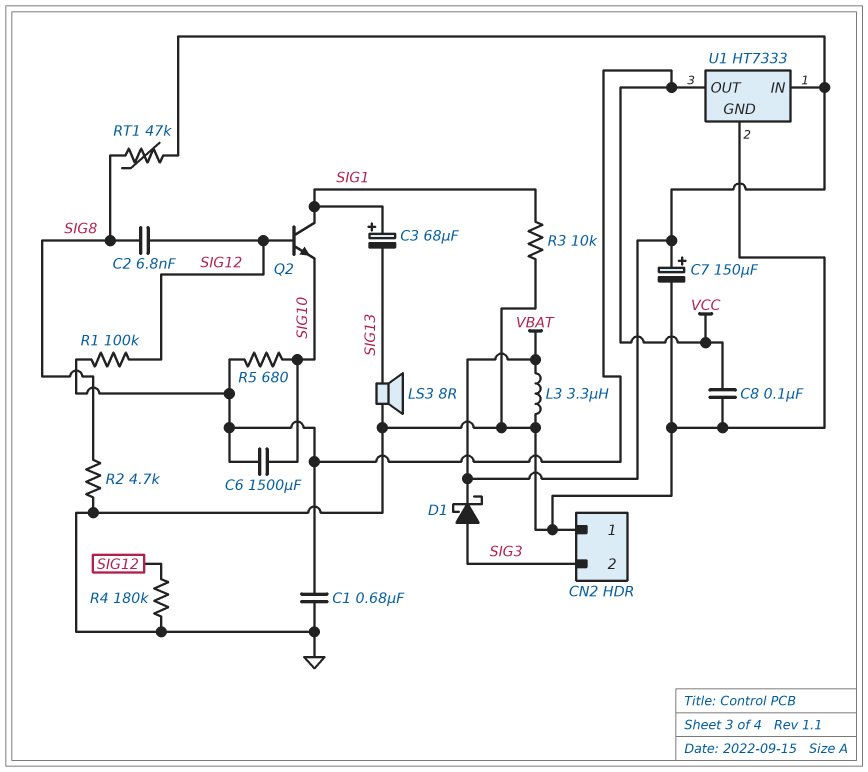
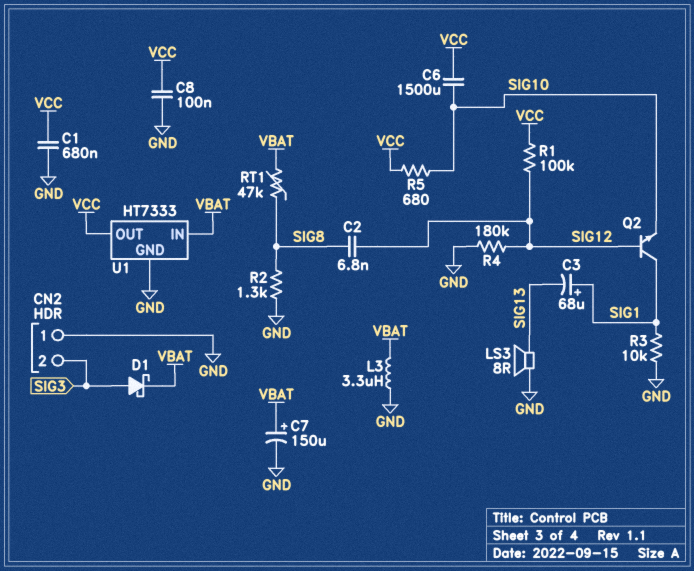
R2: 4.7k (GND, SIG8) -> 1.3k (GND, SIG8)

